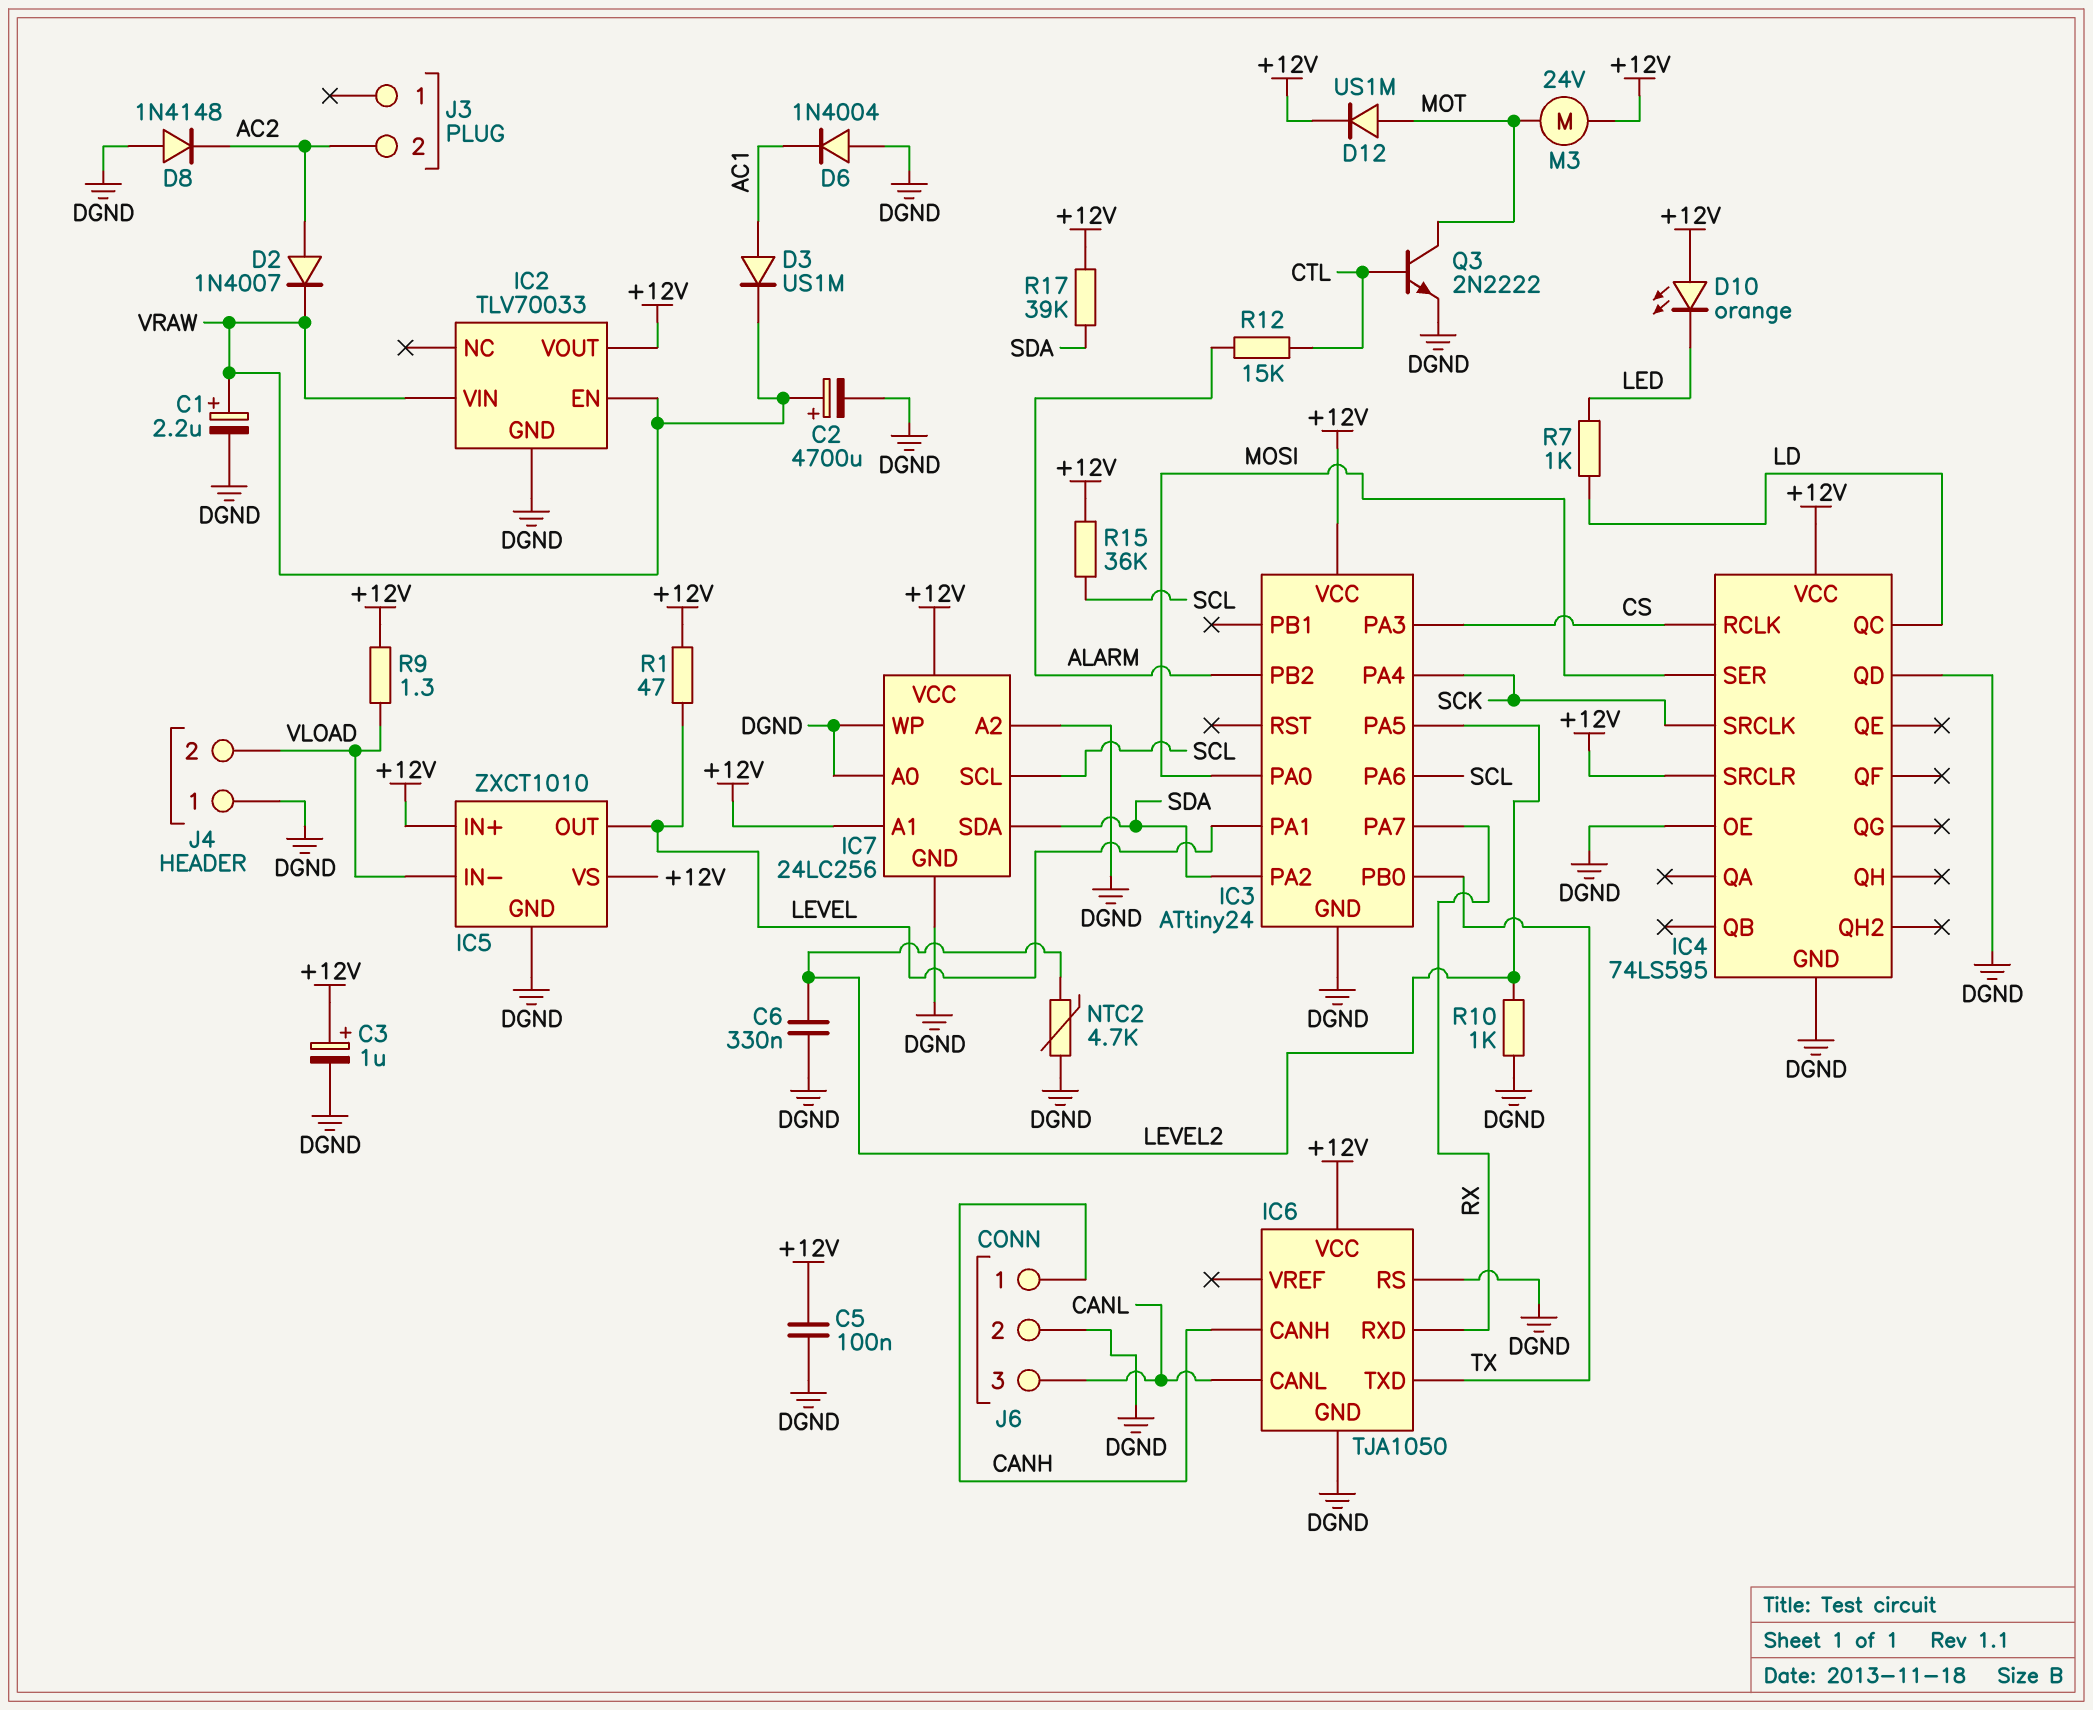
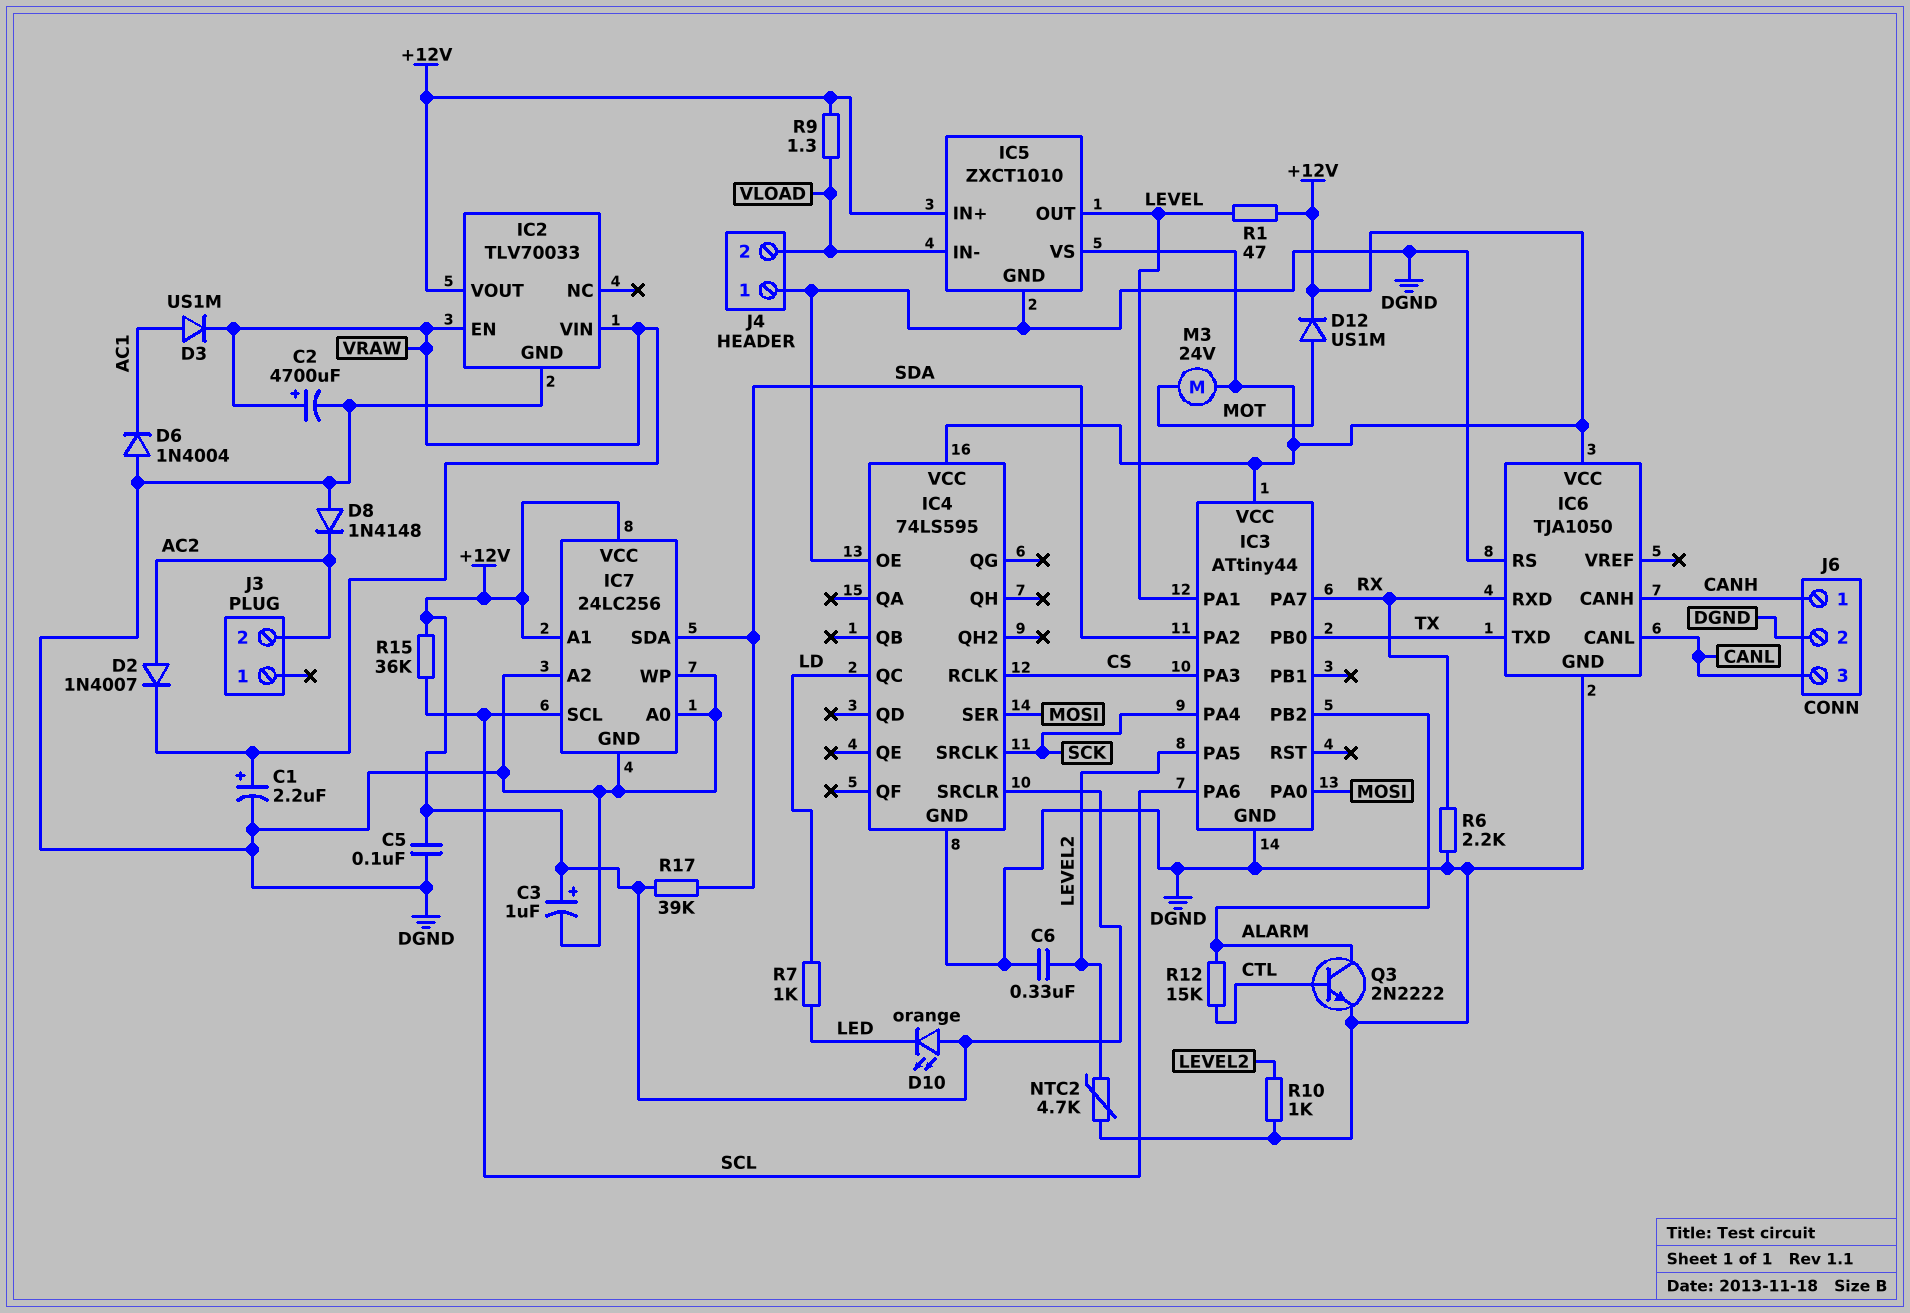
IC3: ATtiny24 -> ATtiny44
IC4 pin QD: DGND -> none
Q3: NPN 2N2222 (B CTL, C MOT, E DGND) -> NPN 2N2222 (B CTL, C ALARM, E DGND)
R6: none -> 2.2k (DGND, RX)

